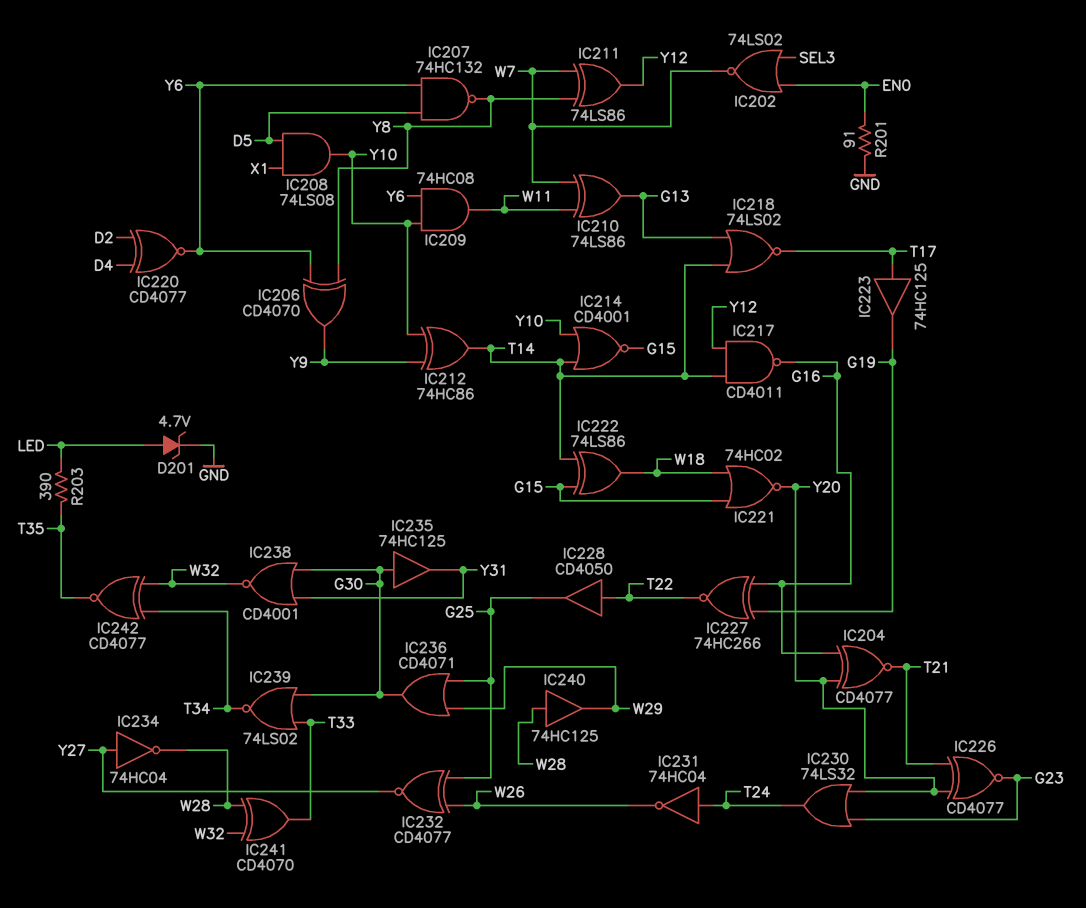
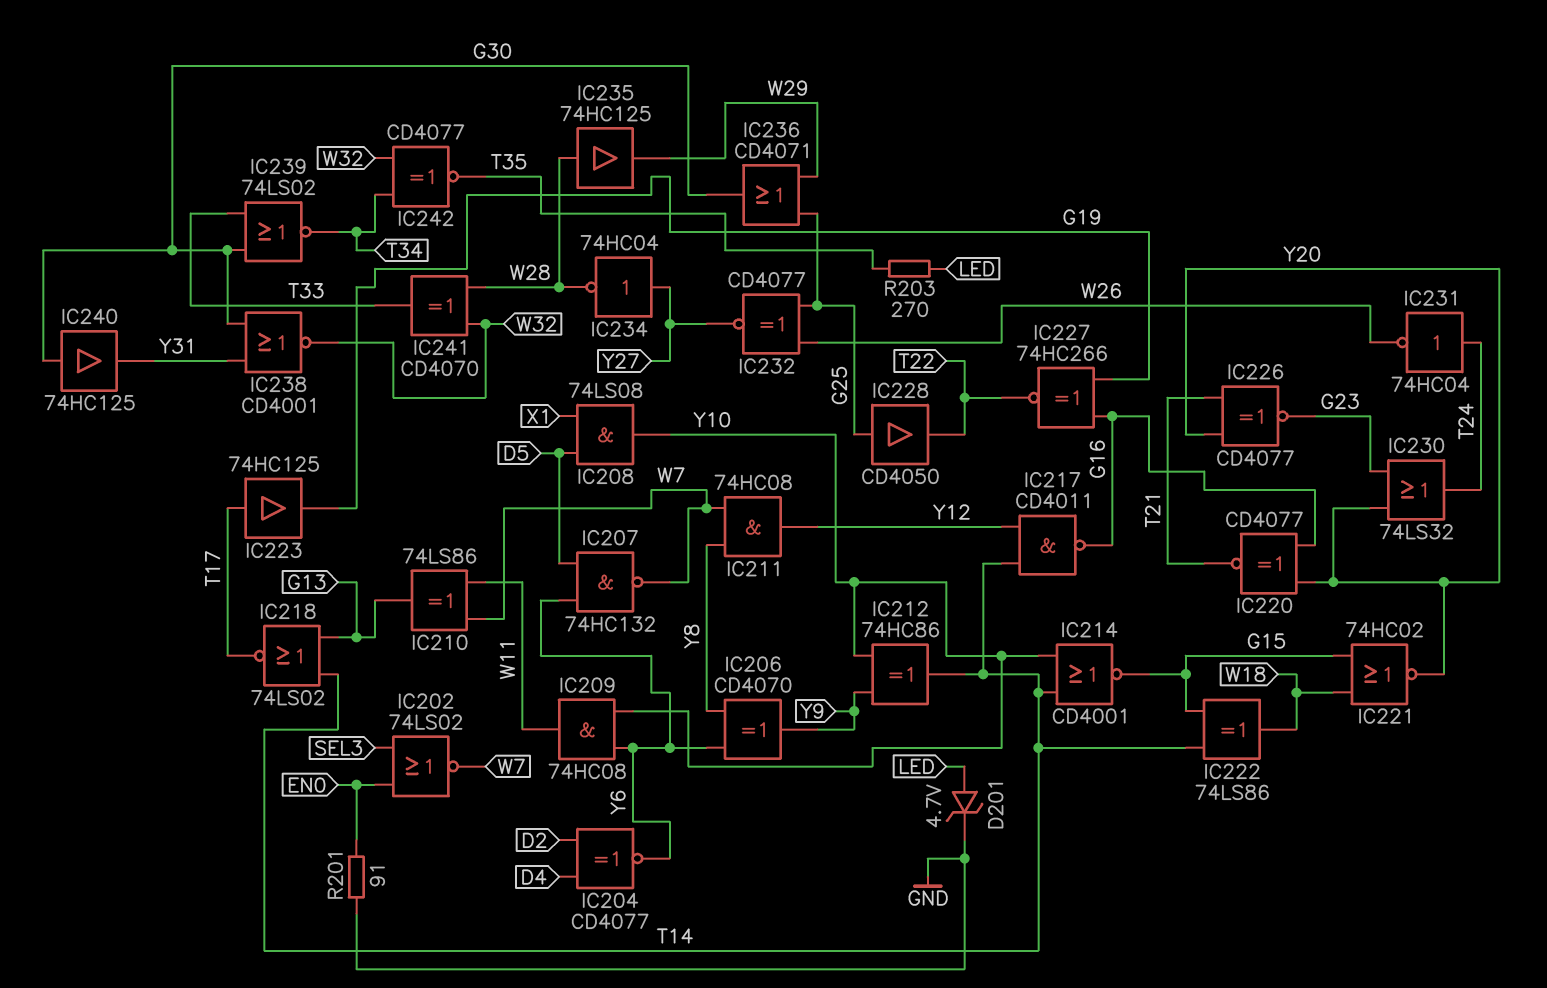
IC204: XNOR CD4077 (in G16, in Y20, out T21) -> XNOR CD4077 (in D2, in D4, out Y6)
IC207: NAND 74HC132 (in D5, in Y6, out Y8) -> NAND 74HC132 (in D5, in Y6, out W7)
IC211: XOR 74LS86 (in W7, in Y8, out Y12) -> AND 74HC08 (in W7, in Y8, out Y12)
IC220: XNOR CD4077 (in D2, in D4, out Y6) -> XNOR CD4077 (in G16, in Y20, out T21)
IC228: buffer CD4050 (in T22, out G25) -> buffer CD4050 (in G25, out T22)
IC235: buffer 74HC125 (in G30, out Y31) -> buffer 74HC125 (in W28, out W29)
IC240: buffer 74HC125 (in W28, out W29) -> buffer 74HC125 (in G30, out Y31)
R203: 390 (LED, T35) -> 270 (LED, T35)

